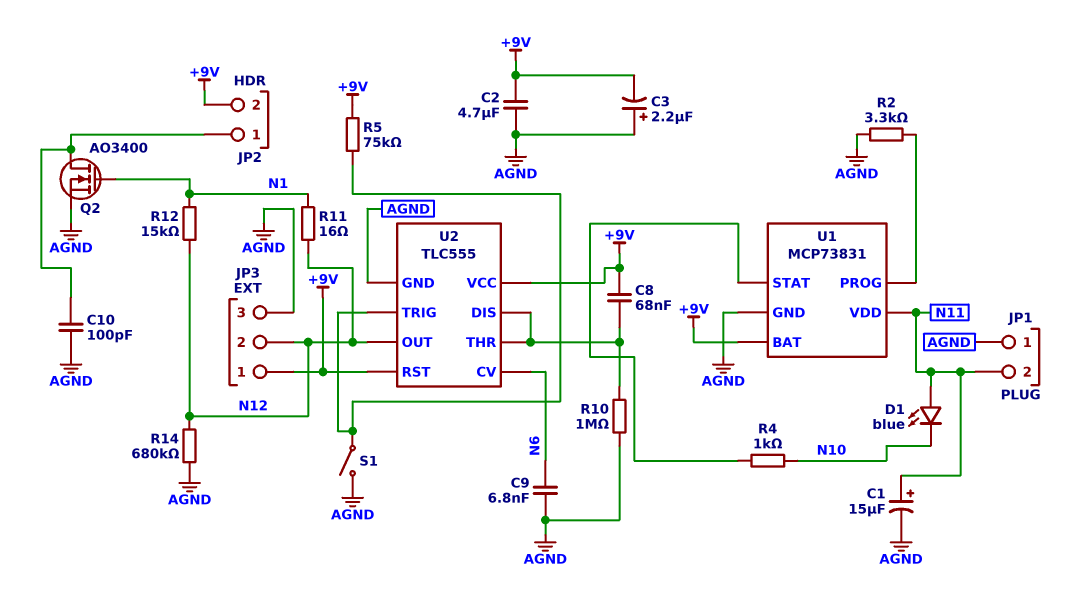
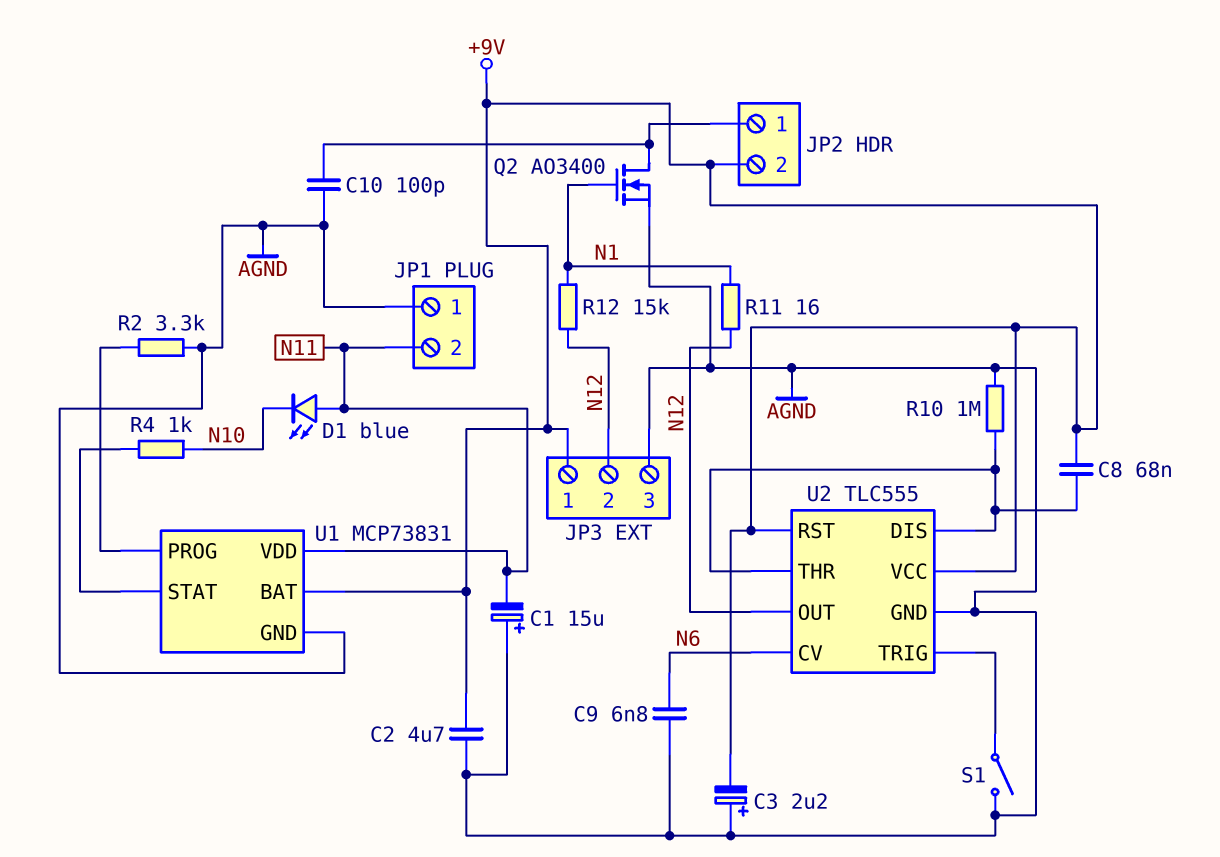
C1: 15uF (plus N11, minus AGND) -> 15uF (plus AGND, minus N11)
R5: 75k (+9V, U2/TRIG) -> none
R14: 680k (AGND, N12) -> none

